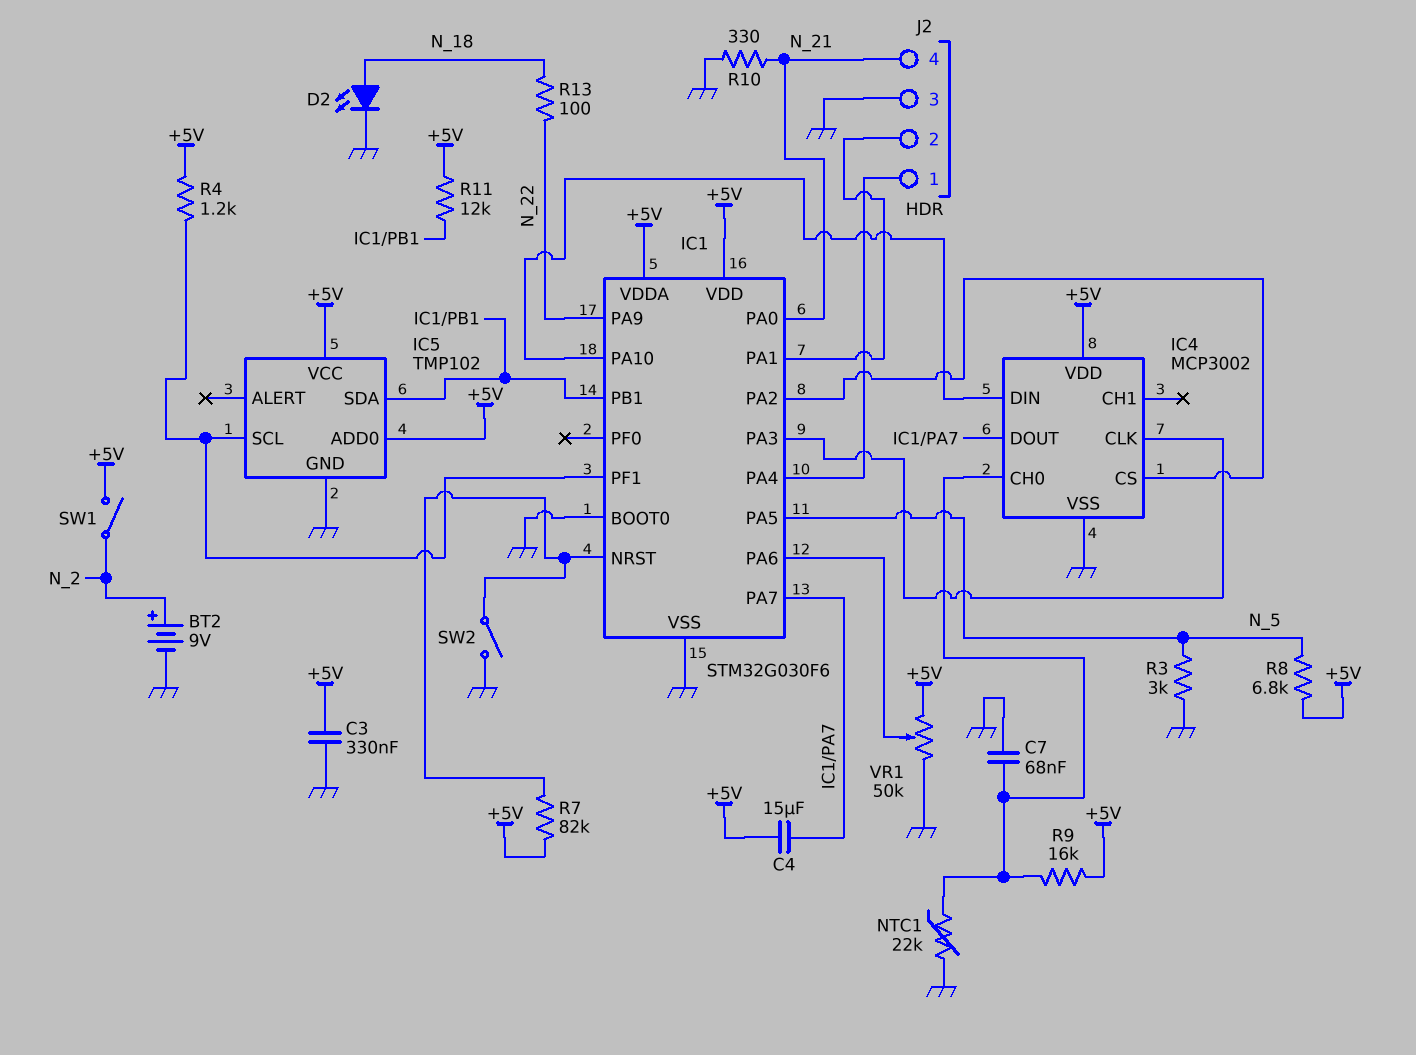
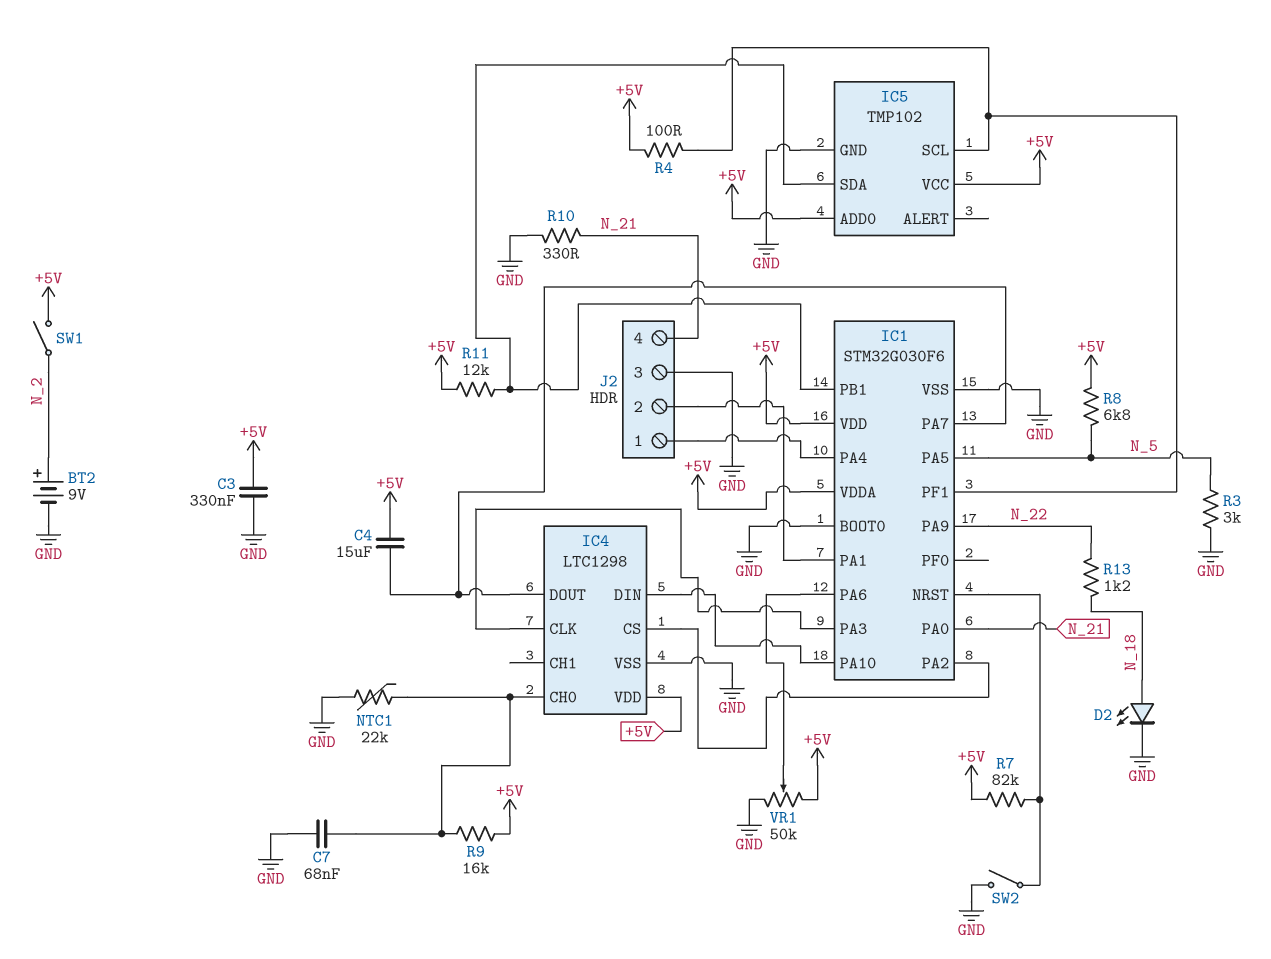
IC4: MCP3002 -> LTC1298
R4: 1.2k (+5V, IC1/PF1) -> 100 (+5V, IC1/PF1)
R13: 100 (N_18, N_22) -> 1.2k (N_18, N_22)

